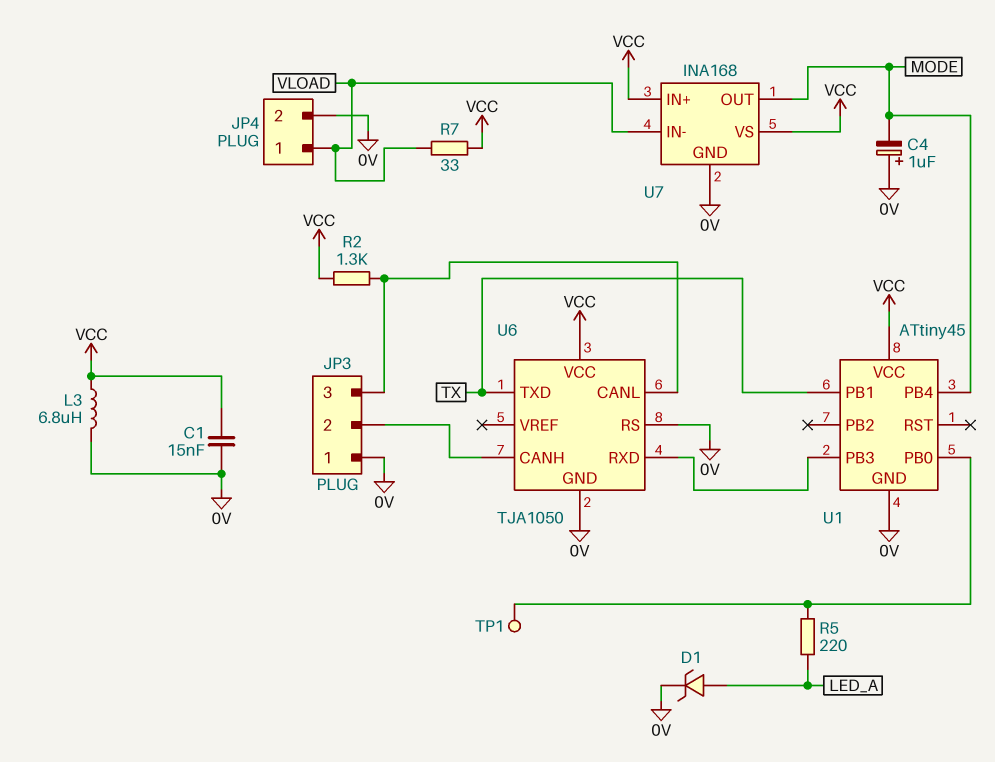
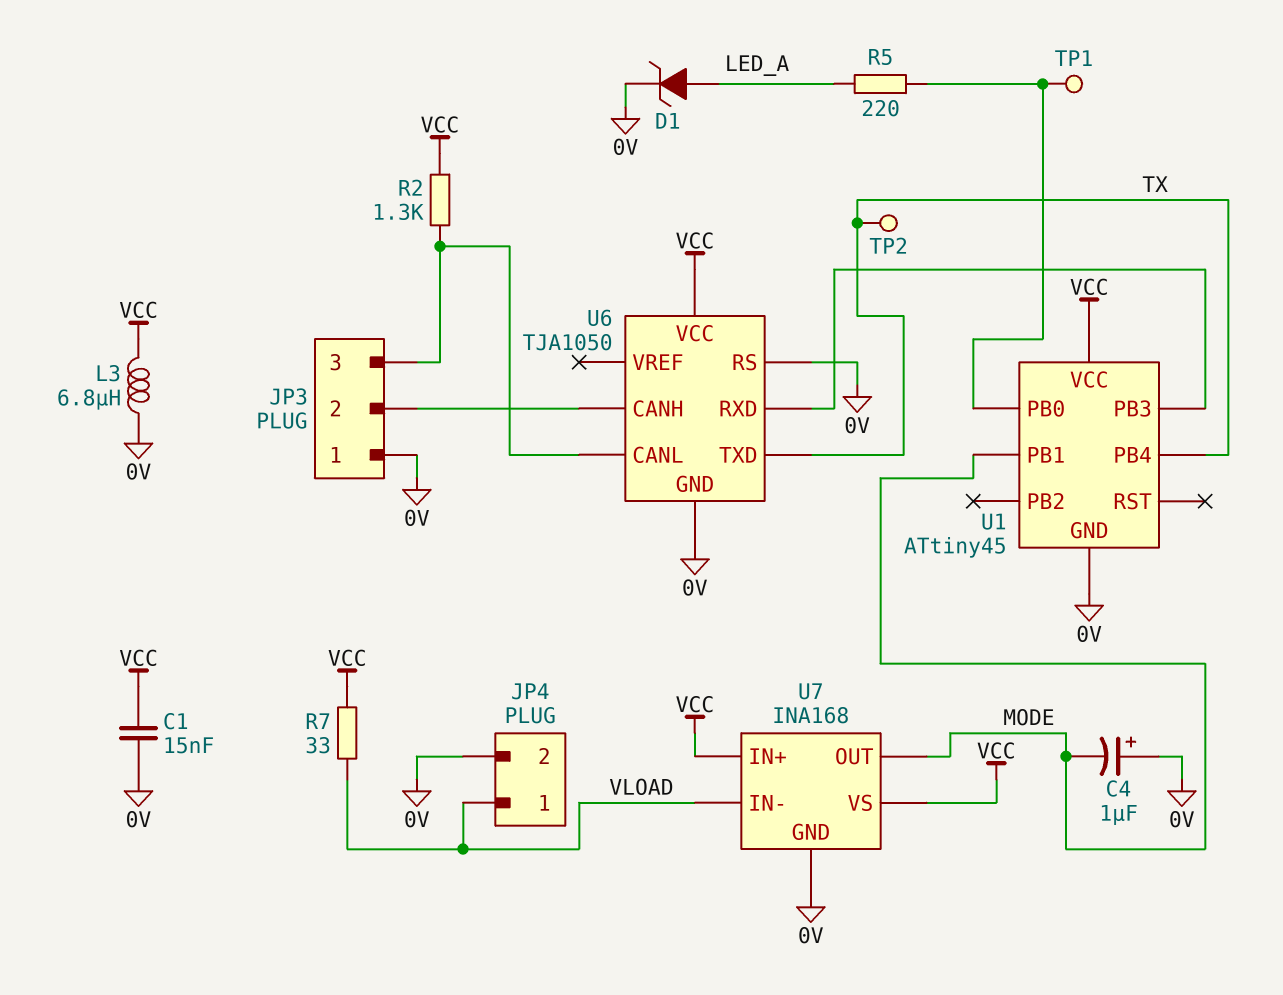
TP2: none -> test point (TX)
U1 pin PB1: TX -> MODE
U1 pin PB4: MODE -> TX

